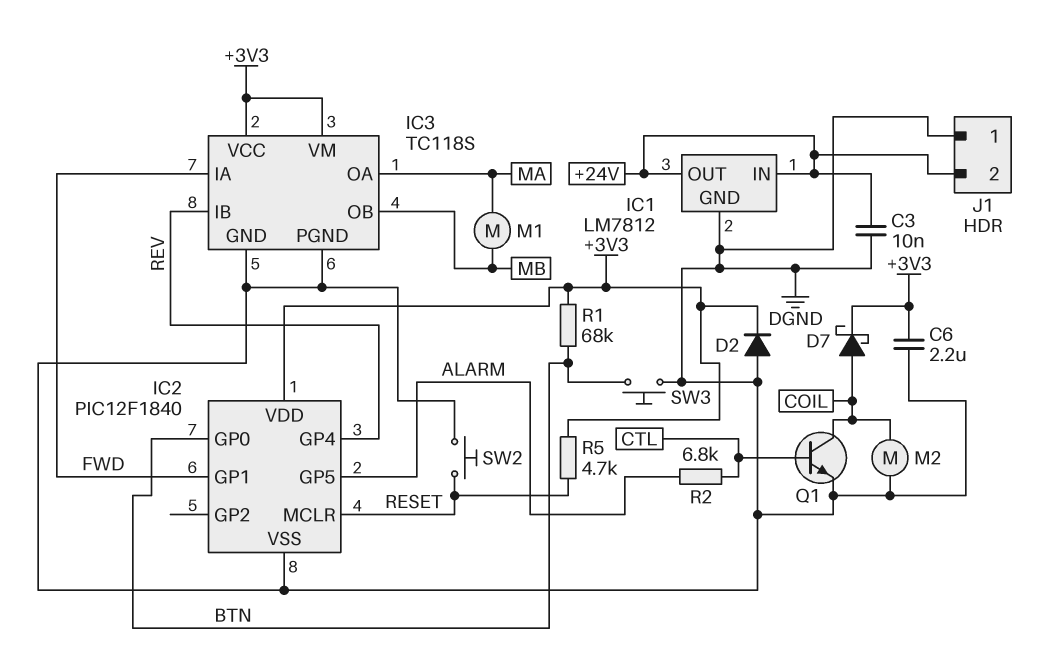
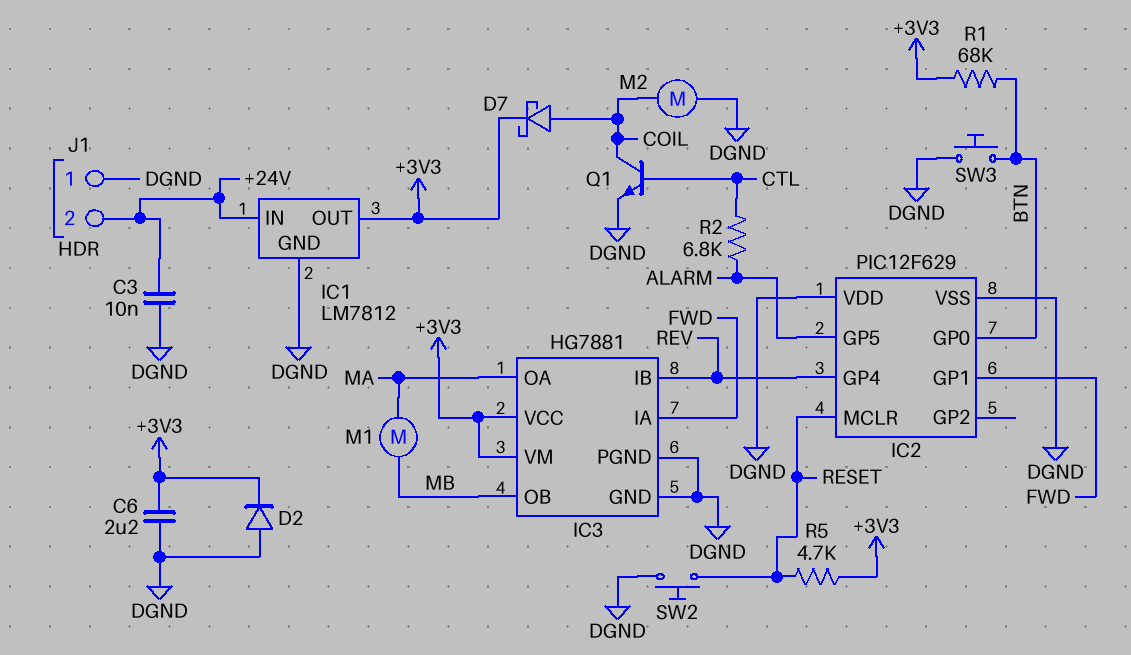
IC1 pin OUT: +24V -> +3V3
IC2: PIC12F1840 -> PIC12F629
IC2 pin VDD: +3V3 -> DGND
IC3: TC118S -> HG7881

